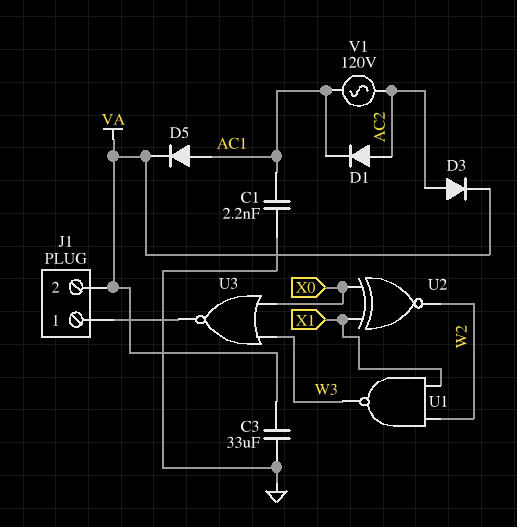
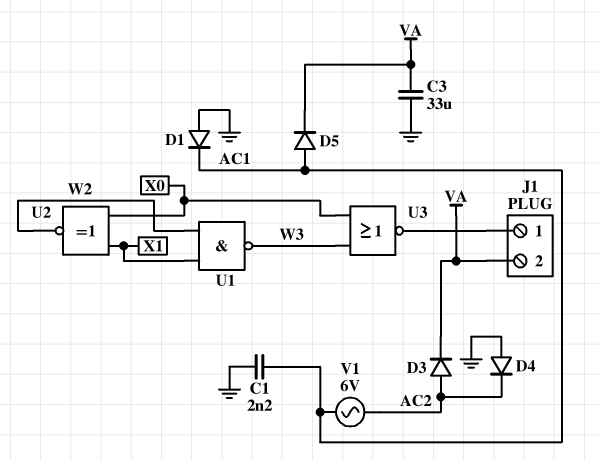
D1: diode (A AC2, K AC1) -> diode (A GND, K AC1)
D4: none -> diode (A GND, K AC2)
V1: AC 120V (AC1, AC2) -> AC 6V (AC1, AC2)

